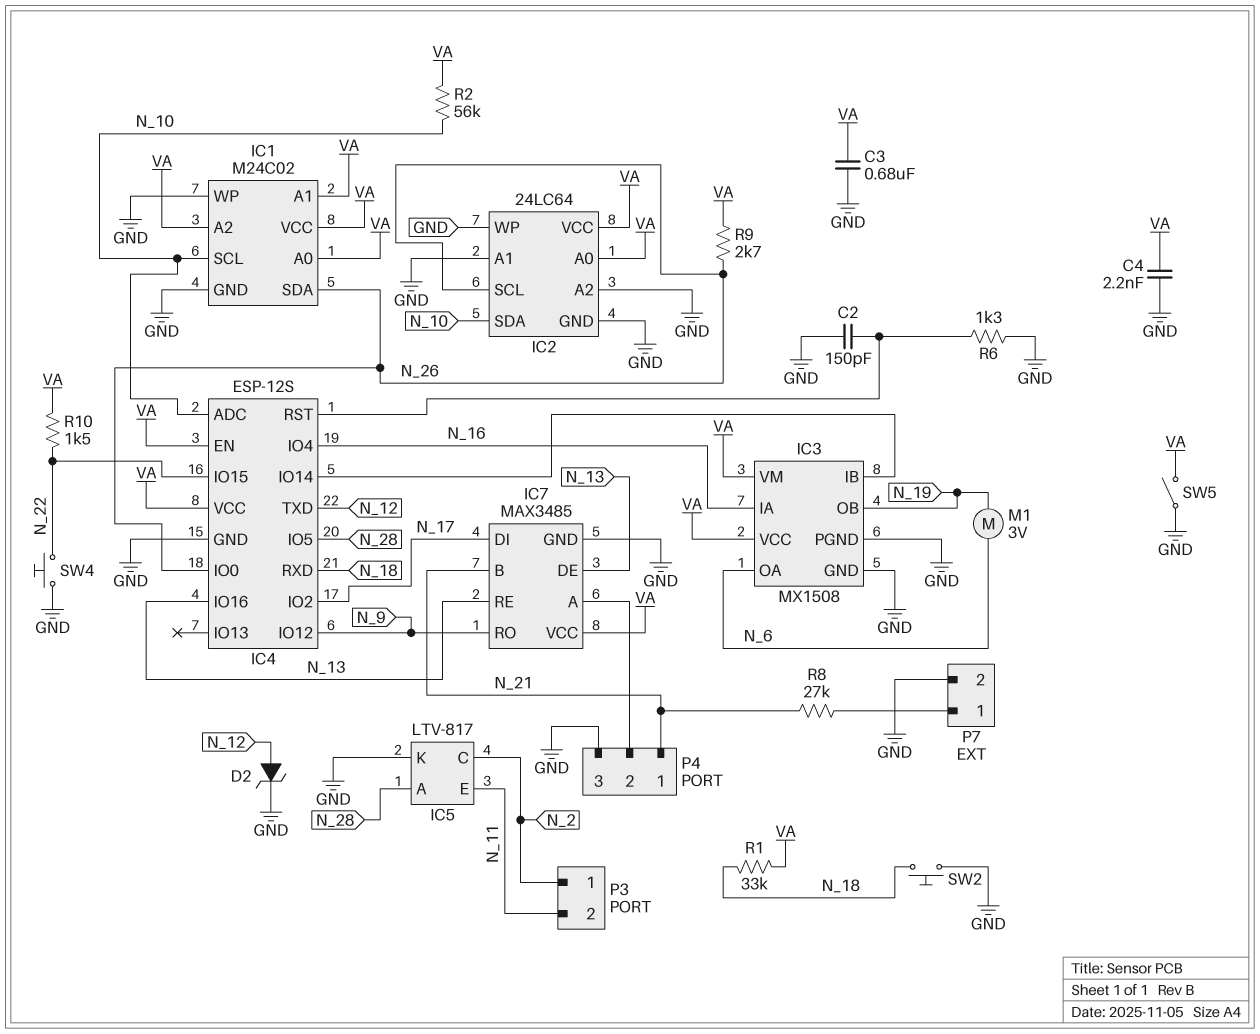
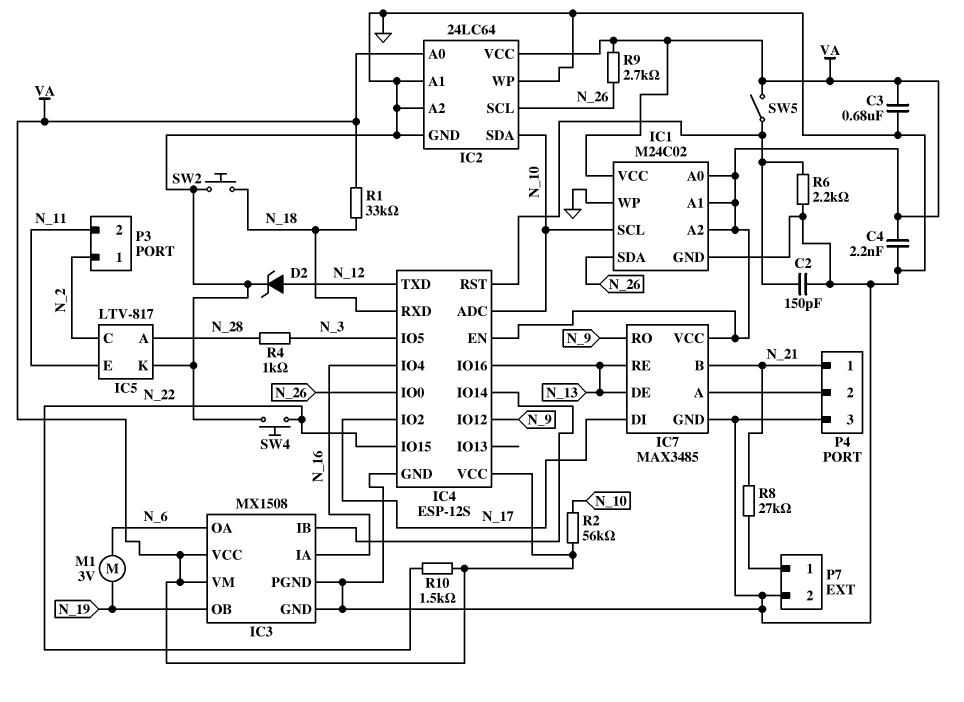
IC4 pin IO5: N_28 -> N_3
R4: none -> 1k (N_3, N_28)
R6: 1.3k (GND, IC4/RST) -> 2.2k (GND, IC4/RST)
SW5: switch (GND, VA) -> switch (IC4/RST, VA)

